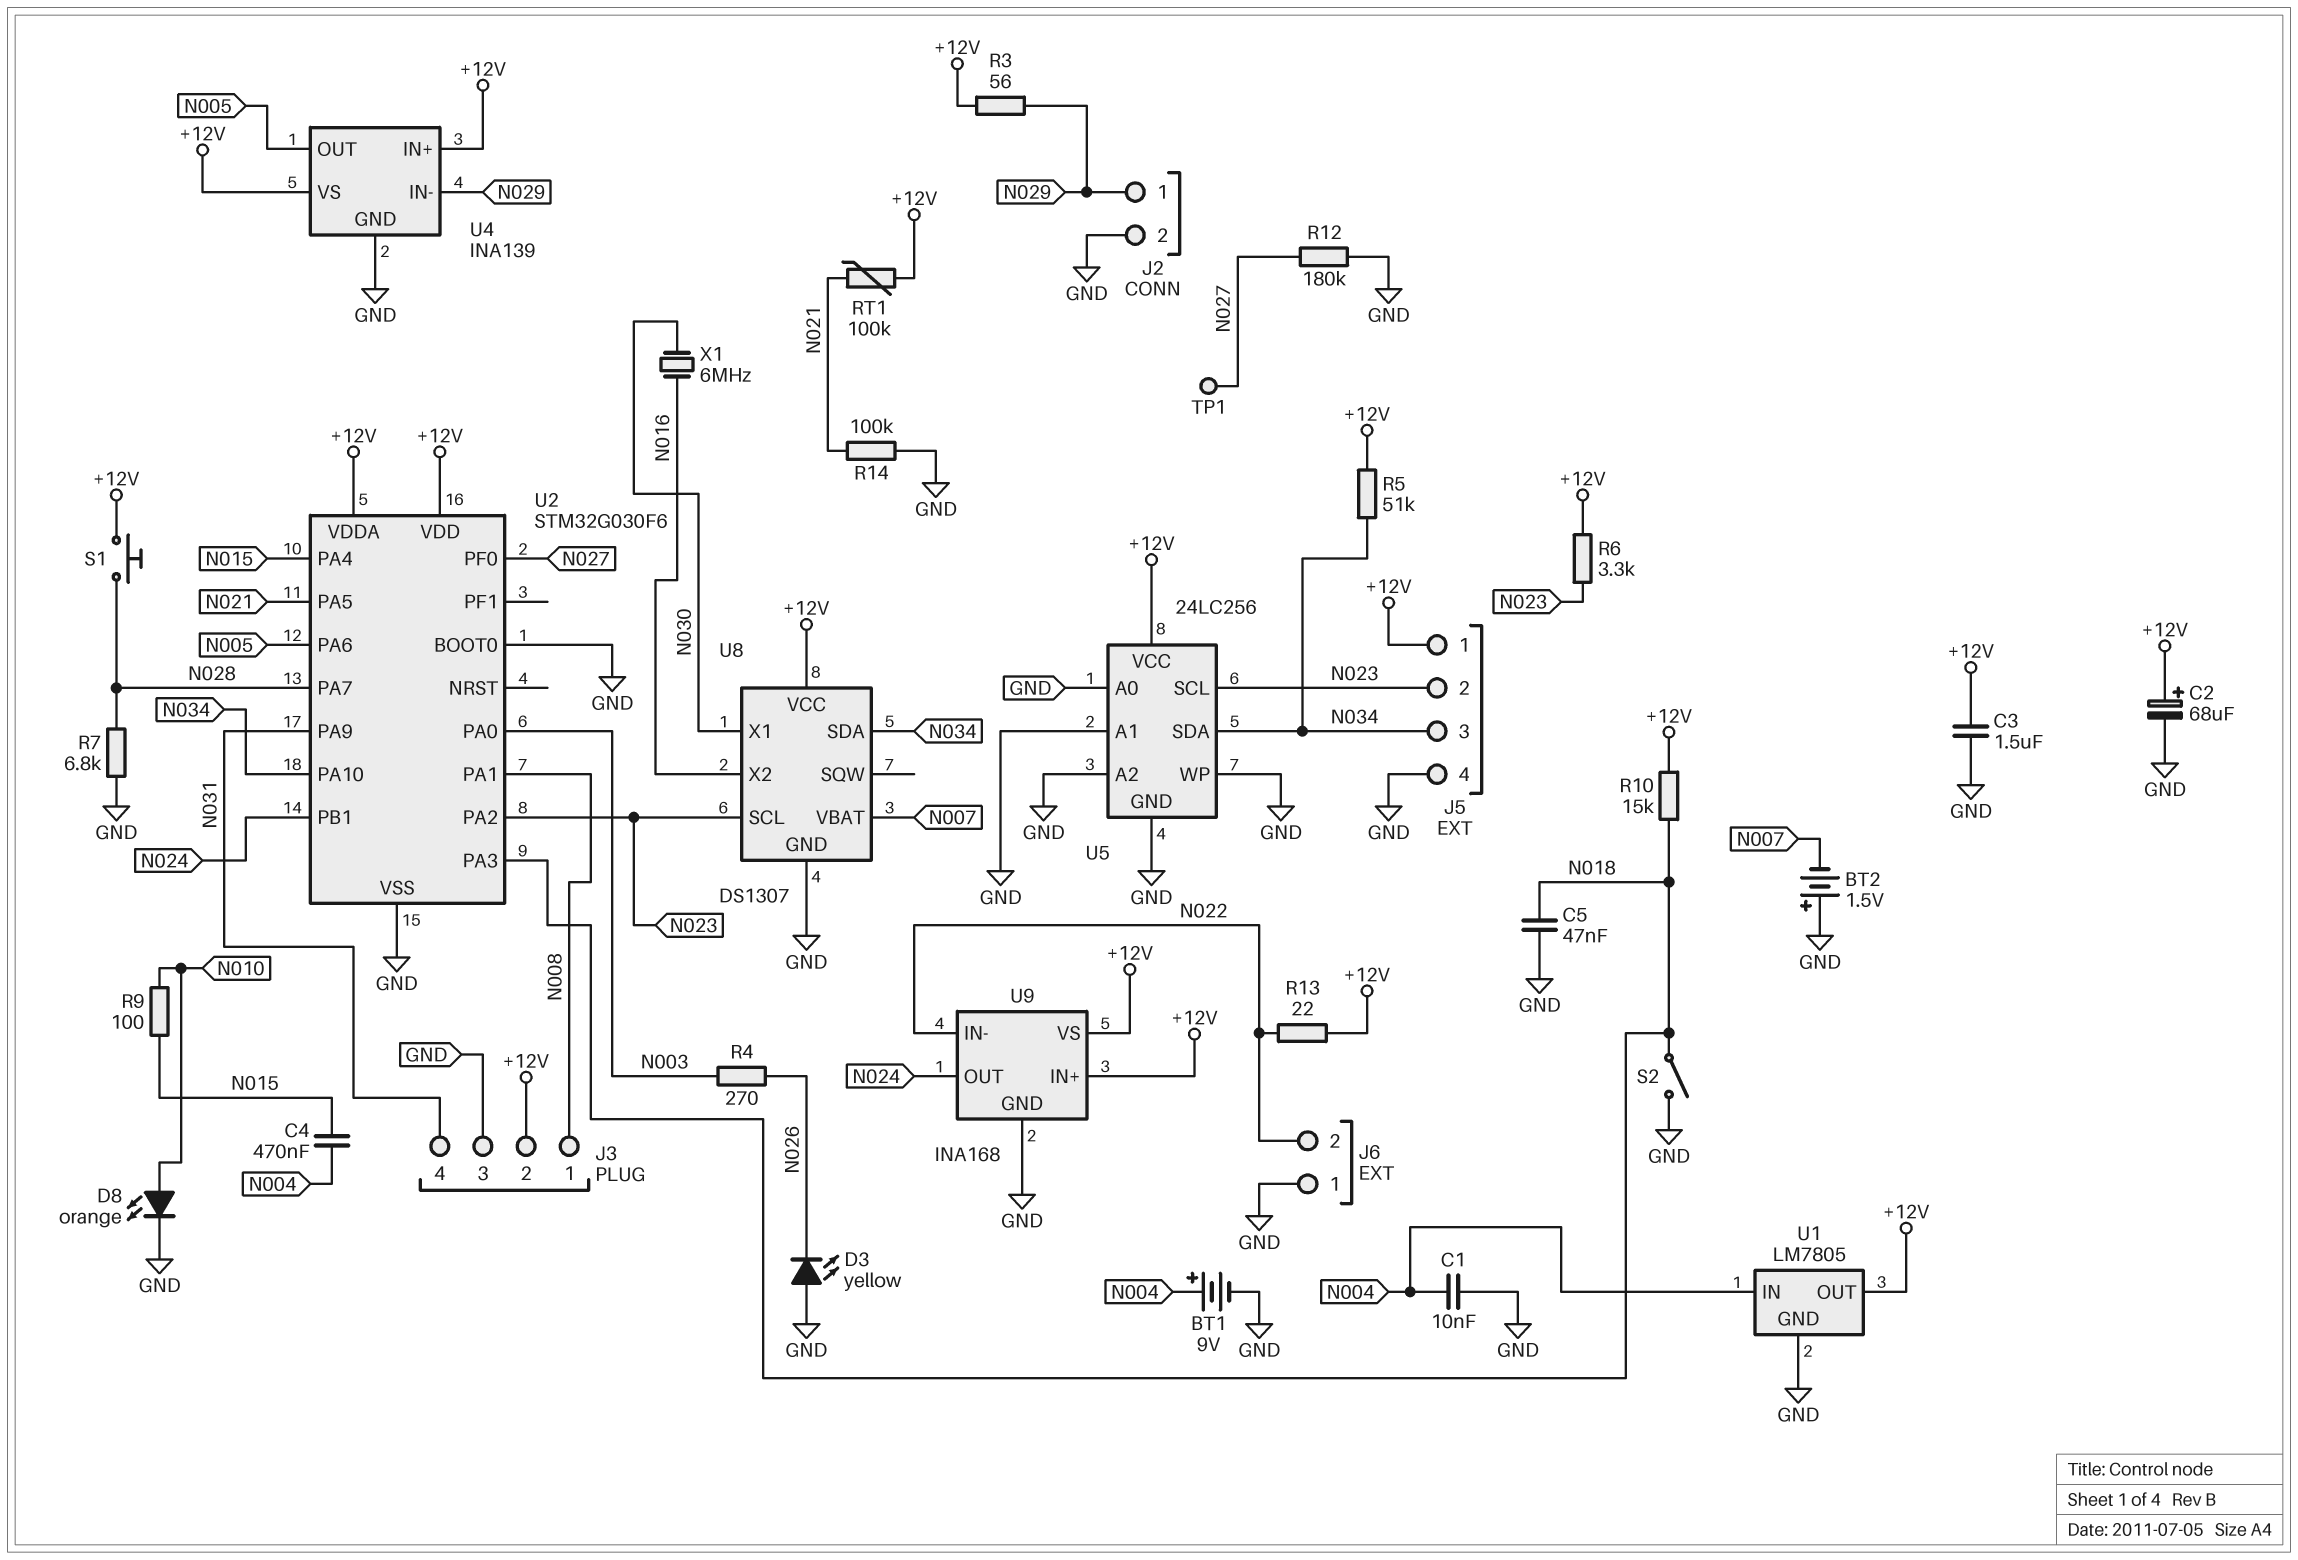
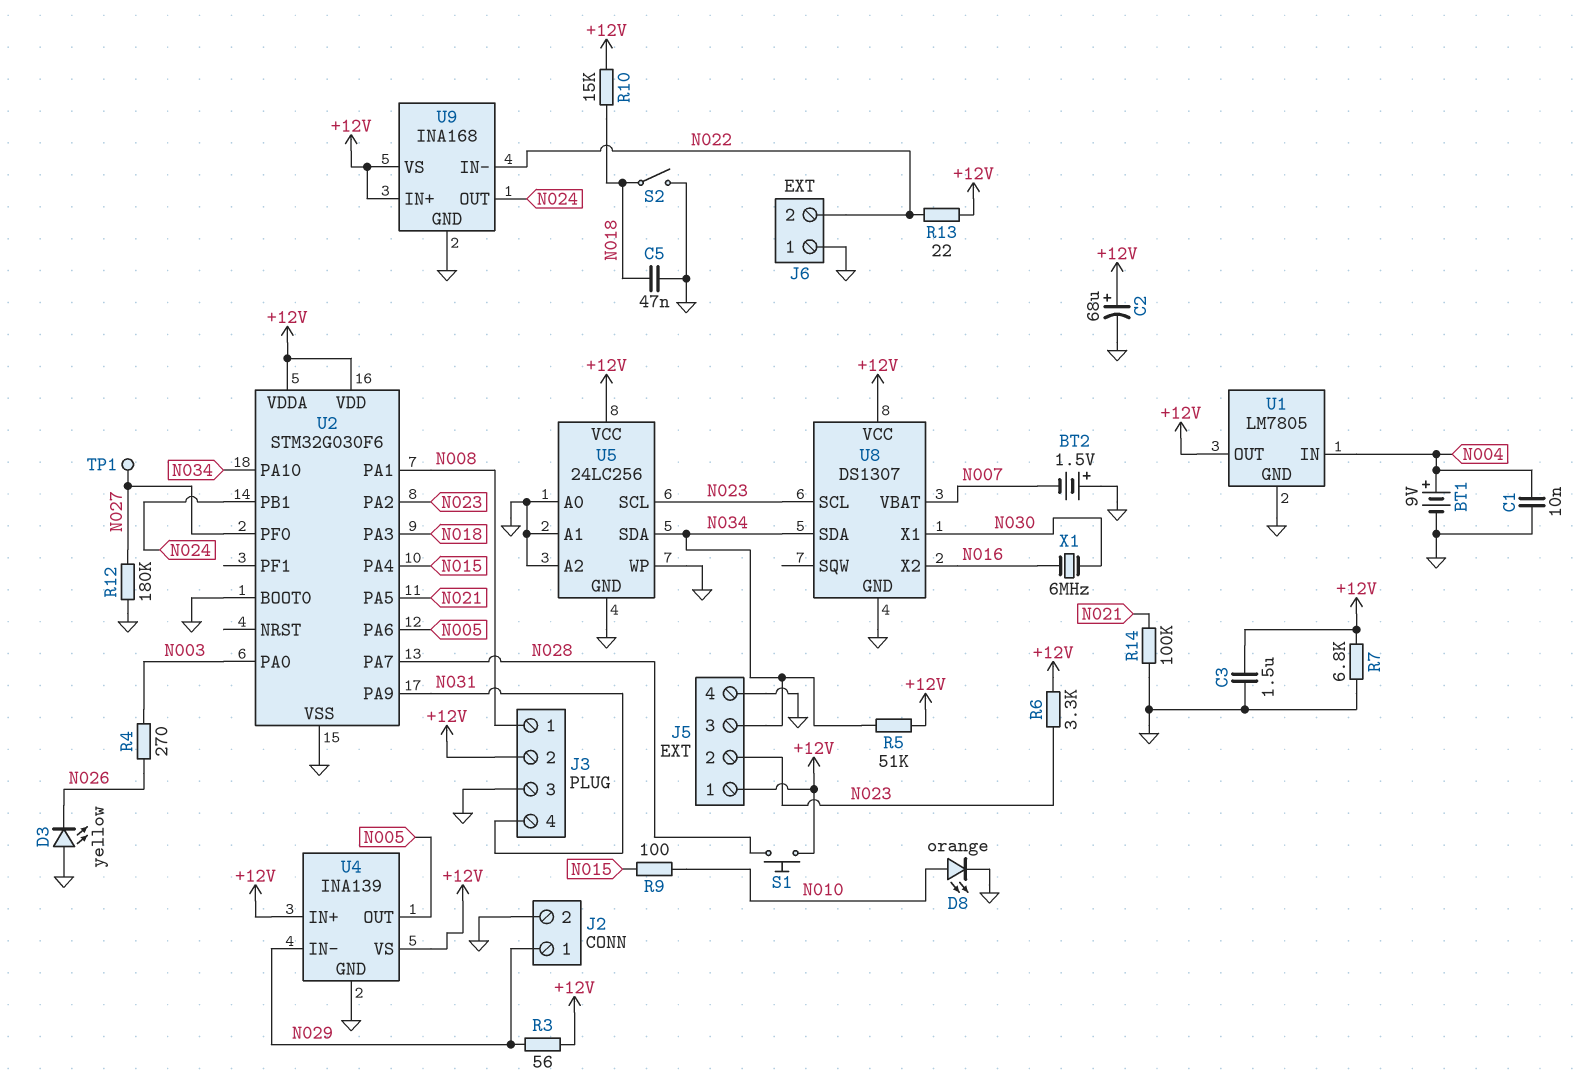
C4: 470nF (N004, N015) -> none
R7: 6.8k (GND, N028) -> 6.8k (+12V, GND)
RT1: 100k (+12V, N021) -> none

